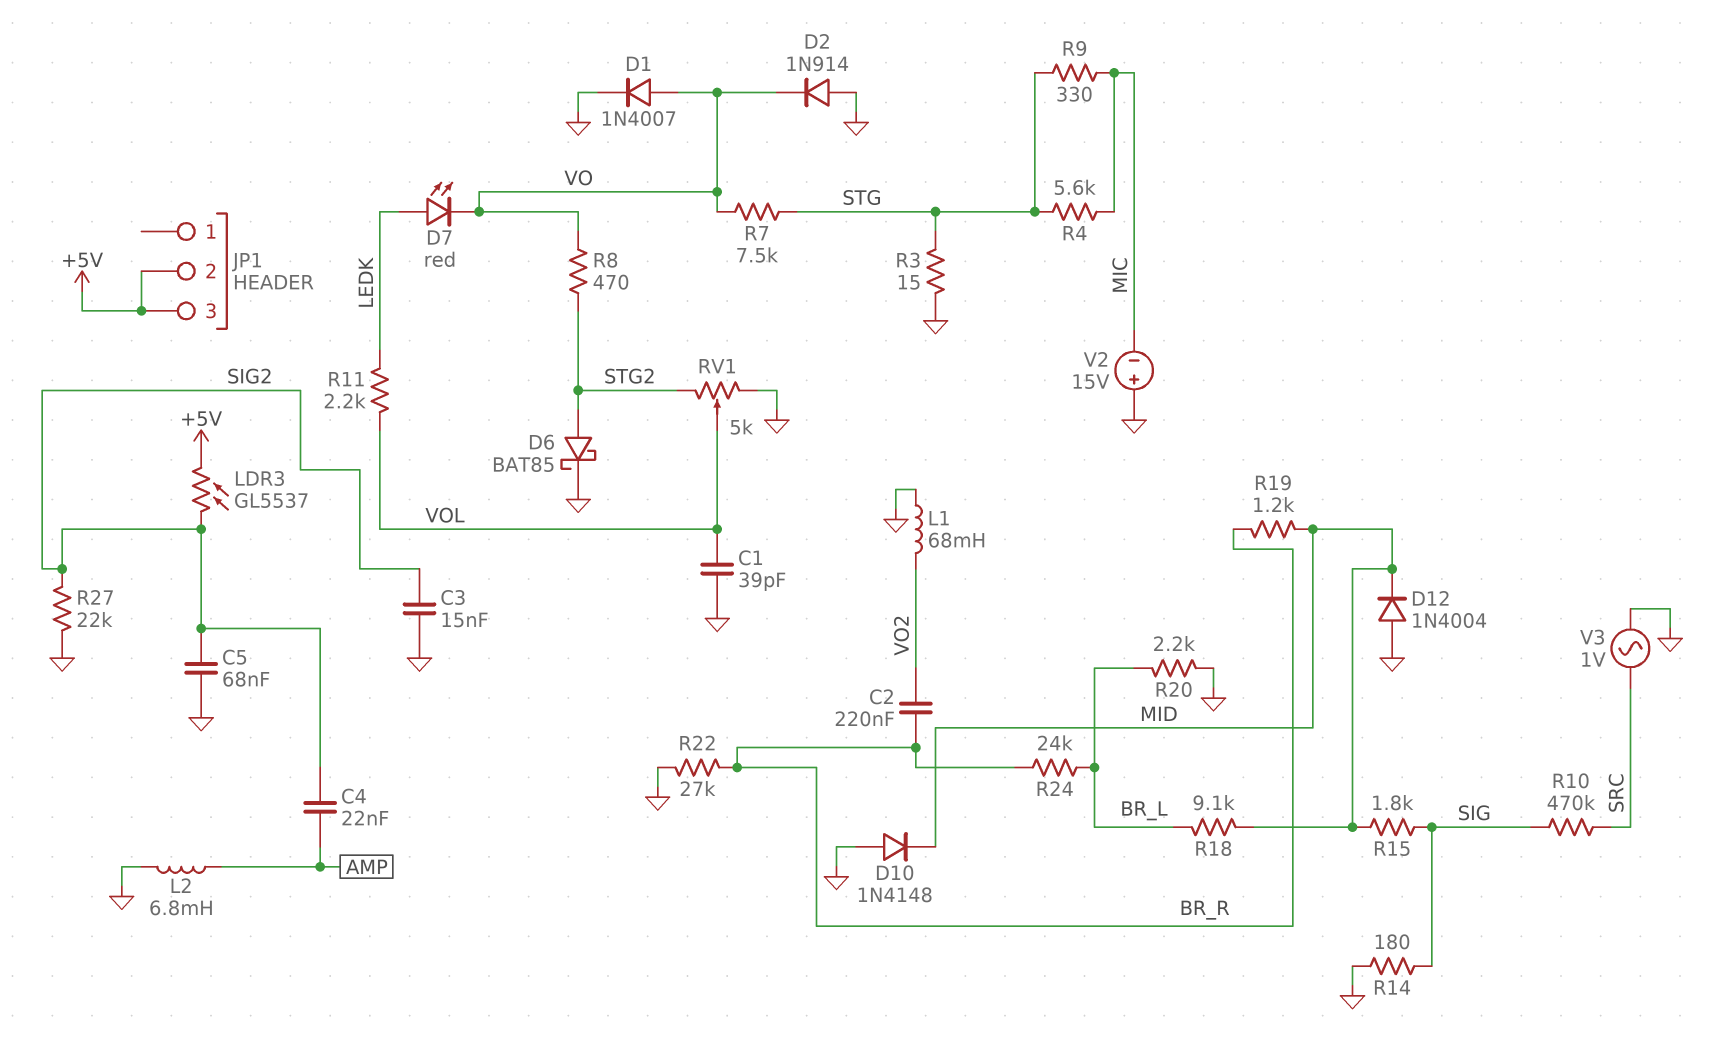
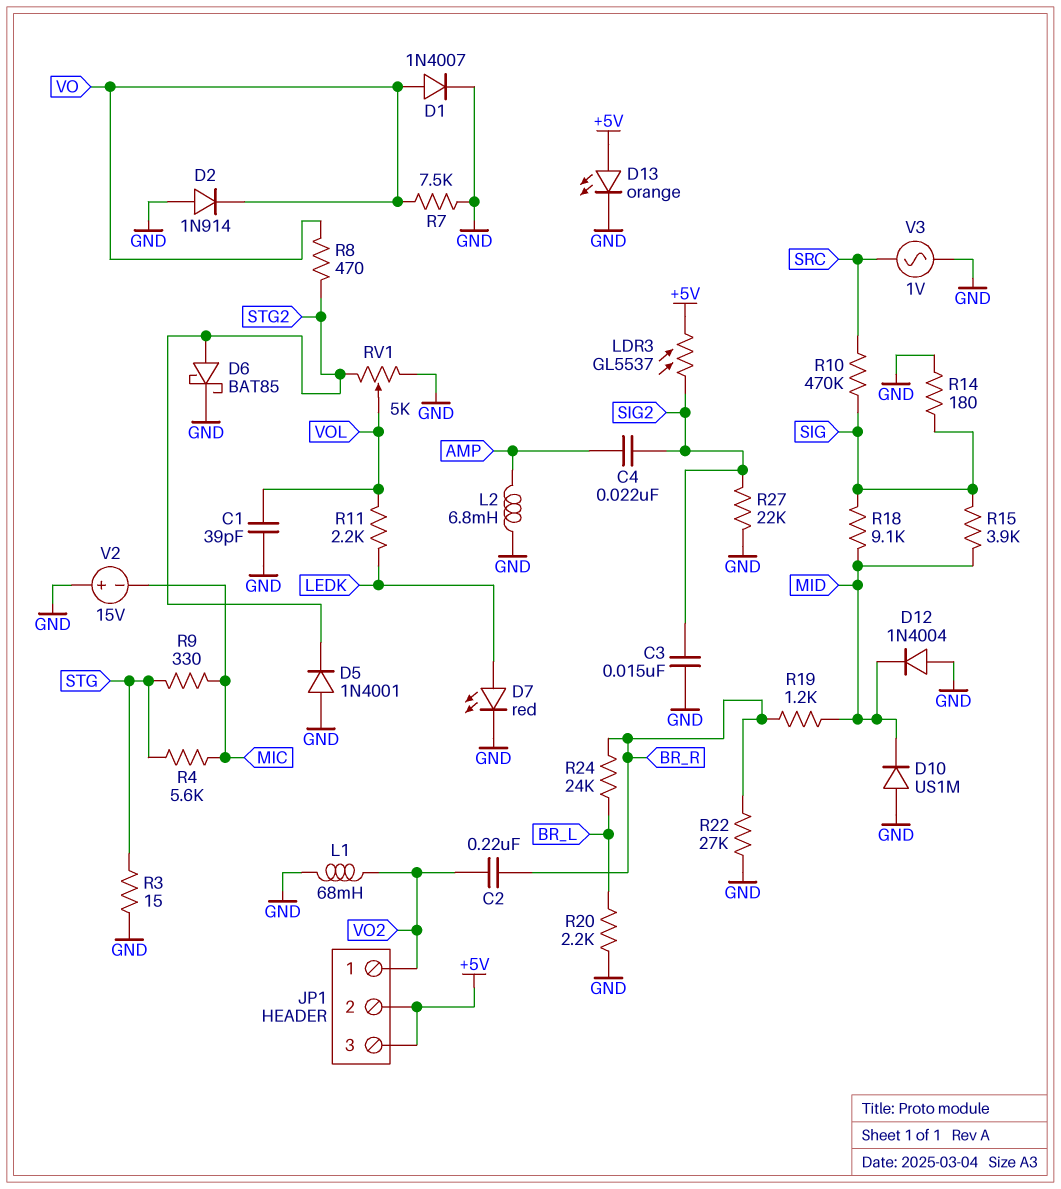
C5: 68nF (GND, SIG2) -> none
D5: none -> diode 1N4001 (A GND, K STG2)
D7: LED red (A LEDK, K VO) -> LED red (A LEDK, K GND)
D10: diode 1N4148 (A GND, K MID) -> diode US1M (A GND, K MID)
D13: none -> LED orange (A +5V, K GND)
JP1 pin 1: none -> VO2
R7: 7.5k (STG, VO) -> 7.5k (GND, VO)
R15: 1.8k (MID, SIG) -> 3.9k (MID, SIG)
R18: 9.1k (BR_L, MID) -> 9.1k (MID, SIG)

